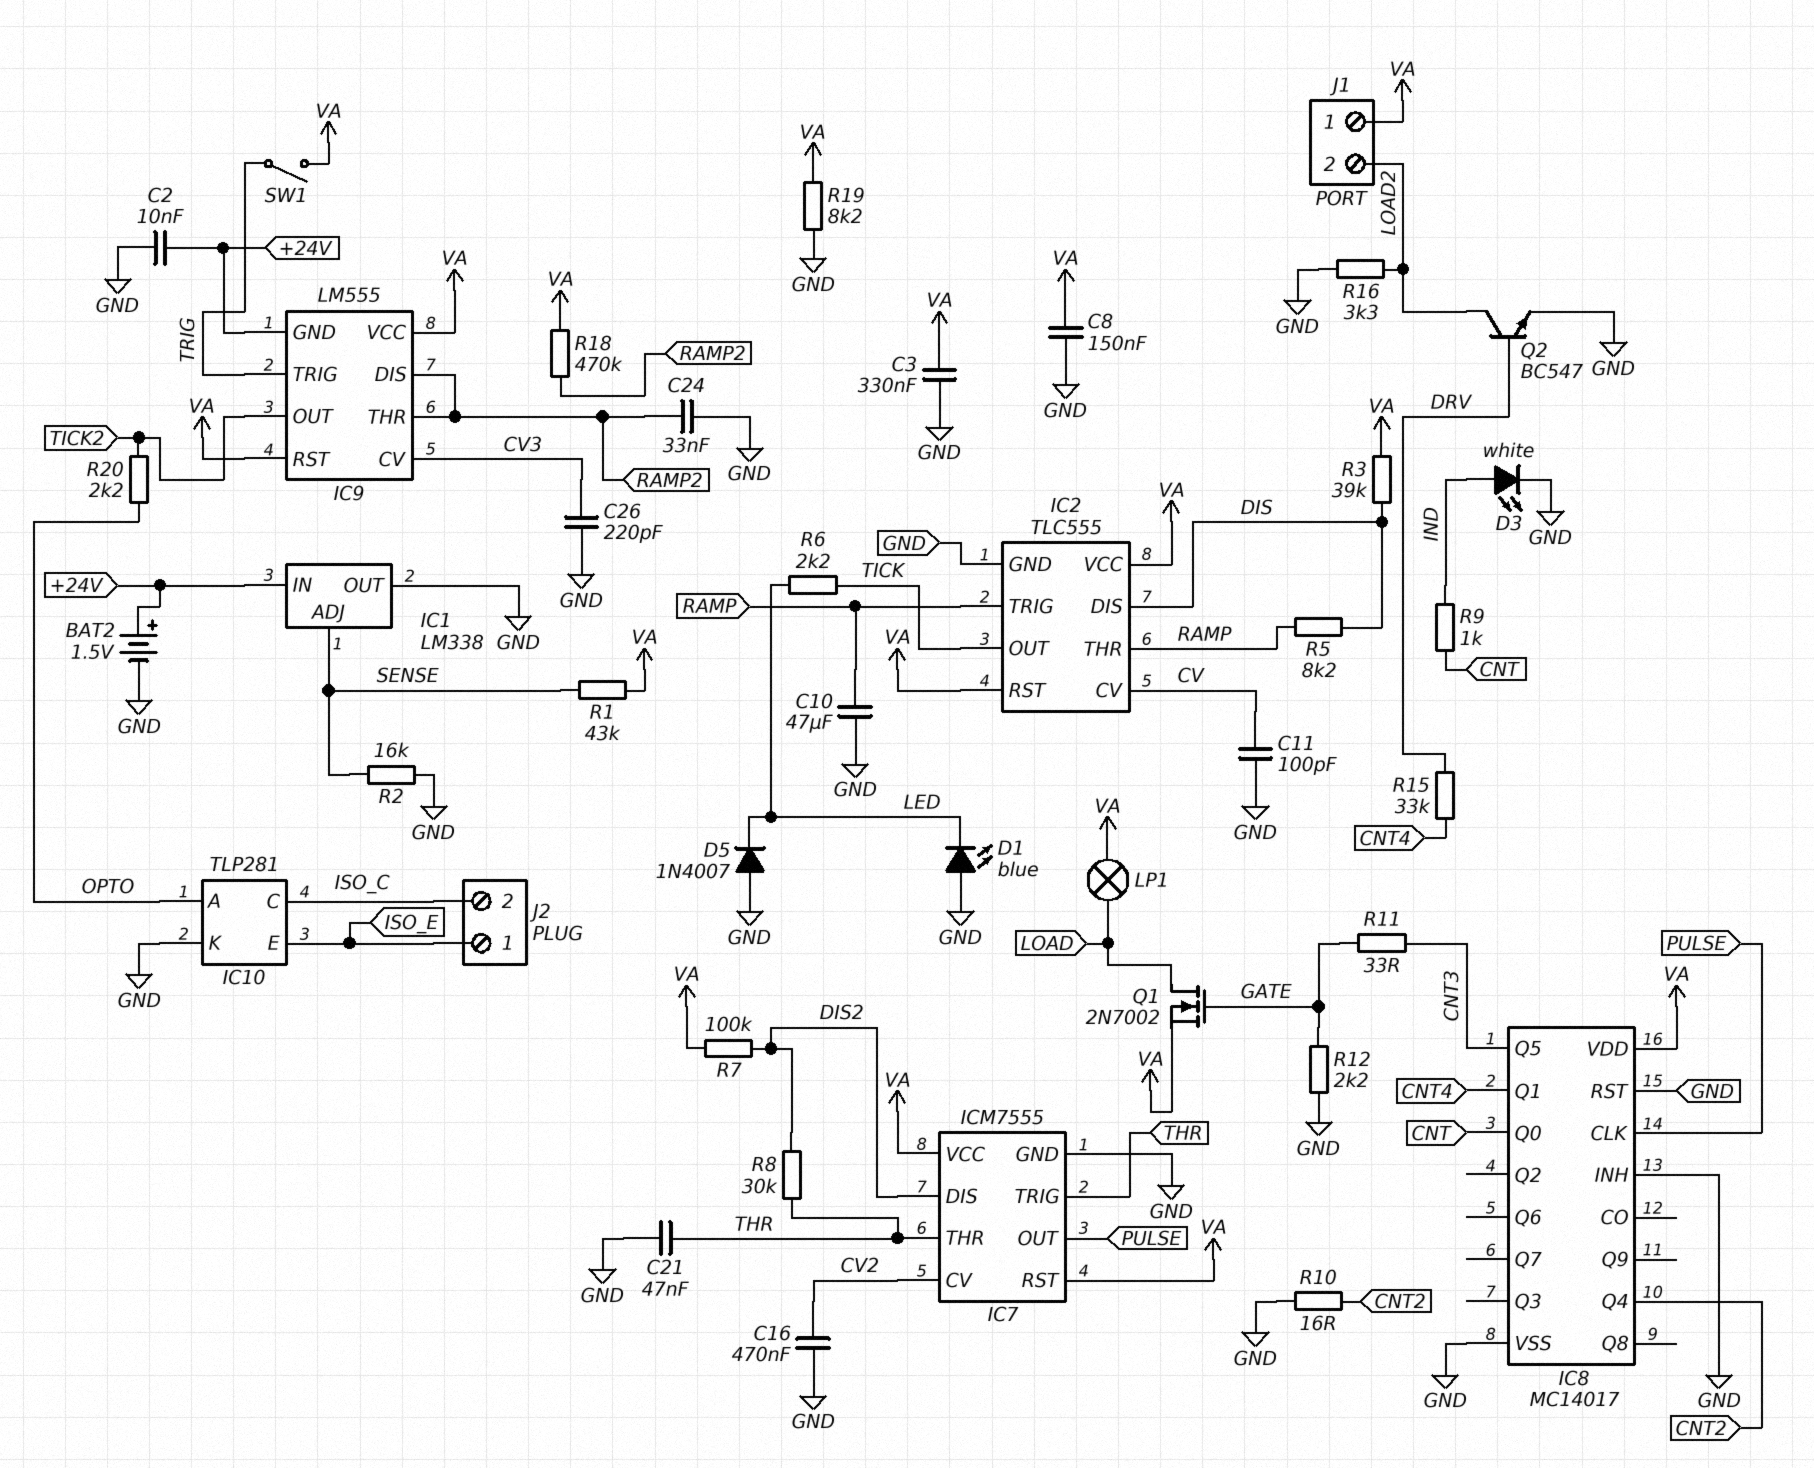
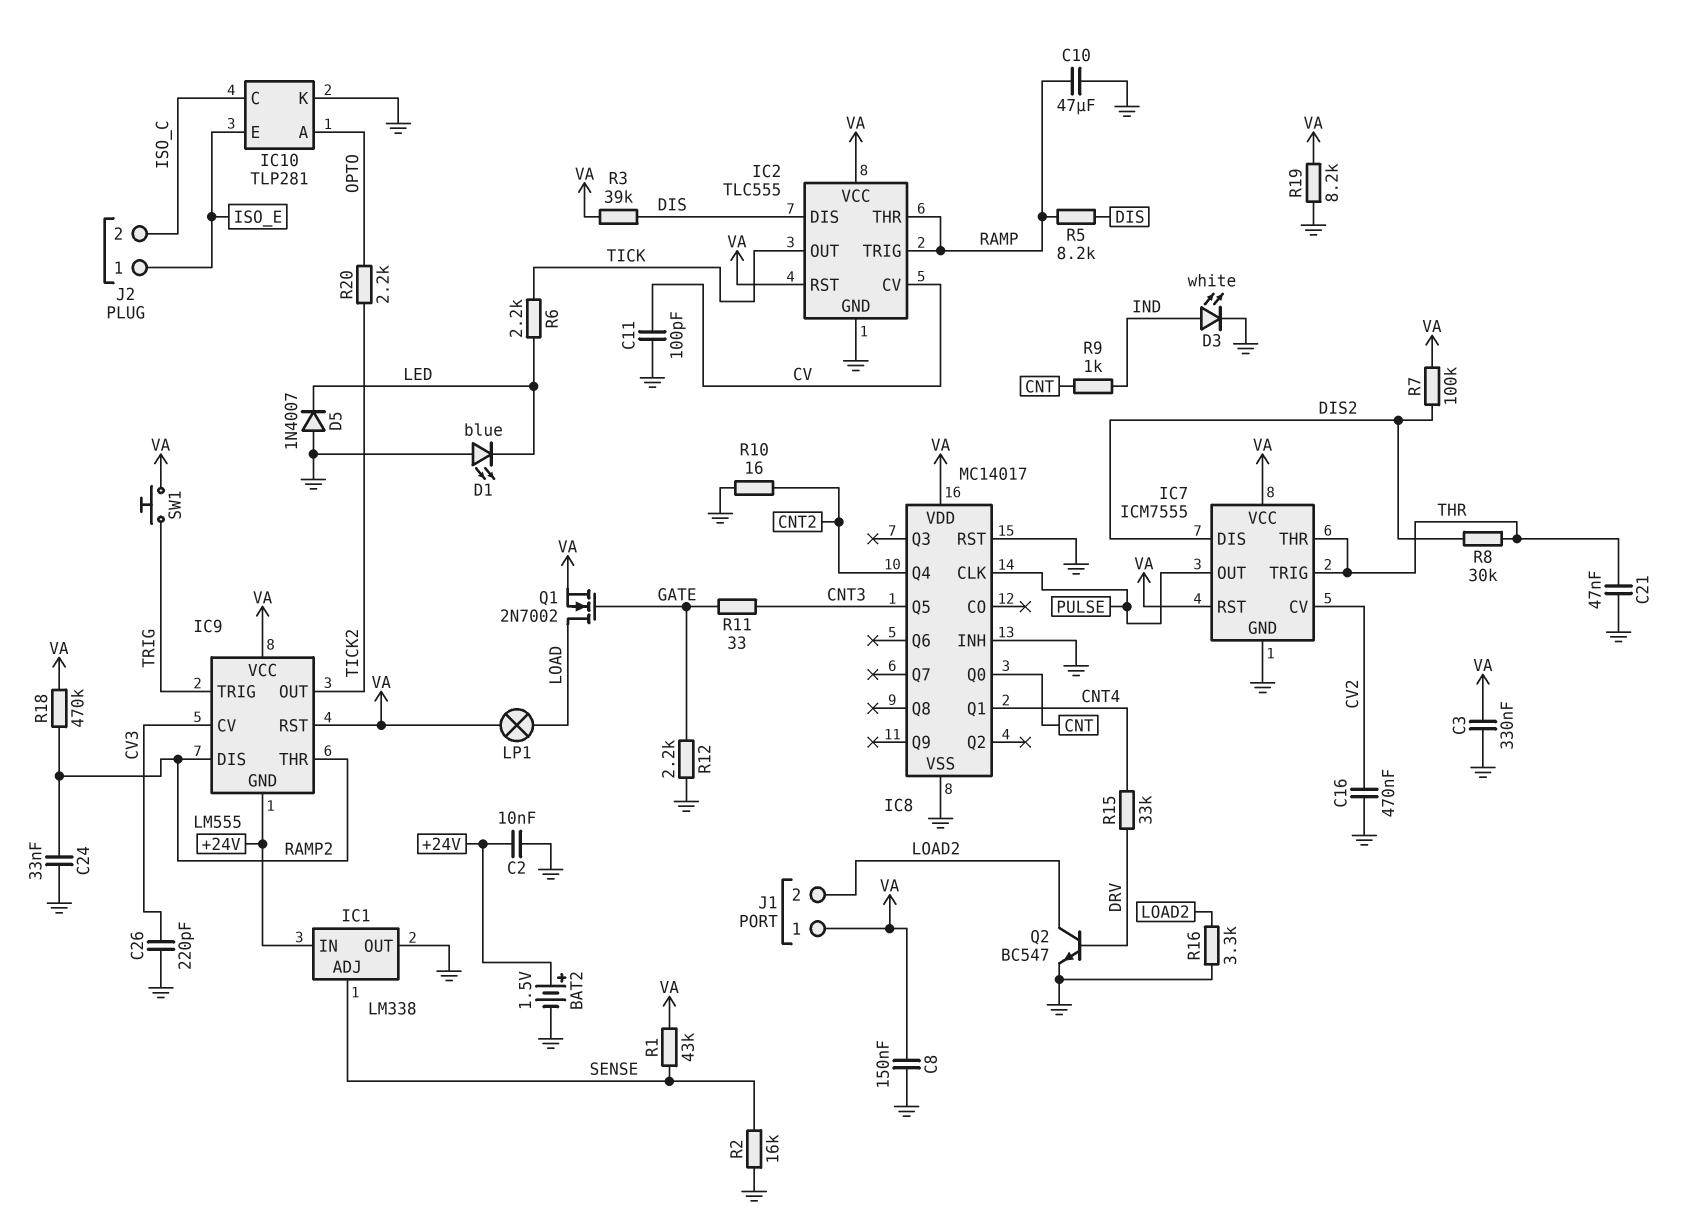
SW1: switch (TRIG, VA) -> button (TRIG, VA)

